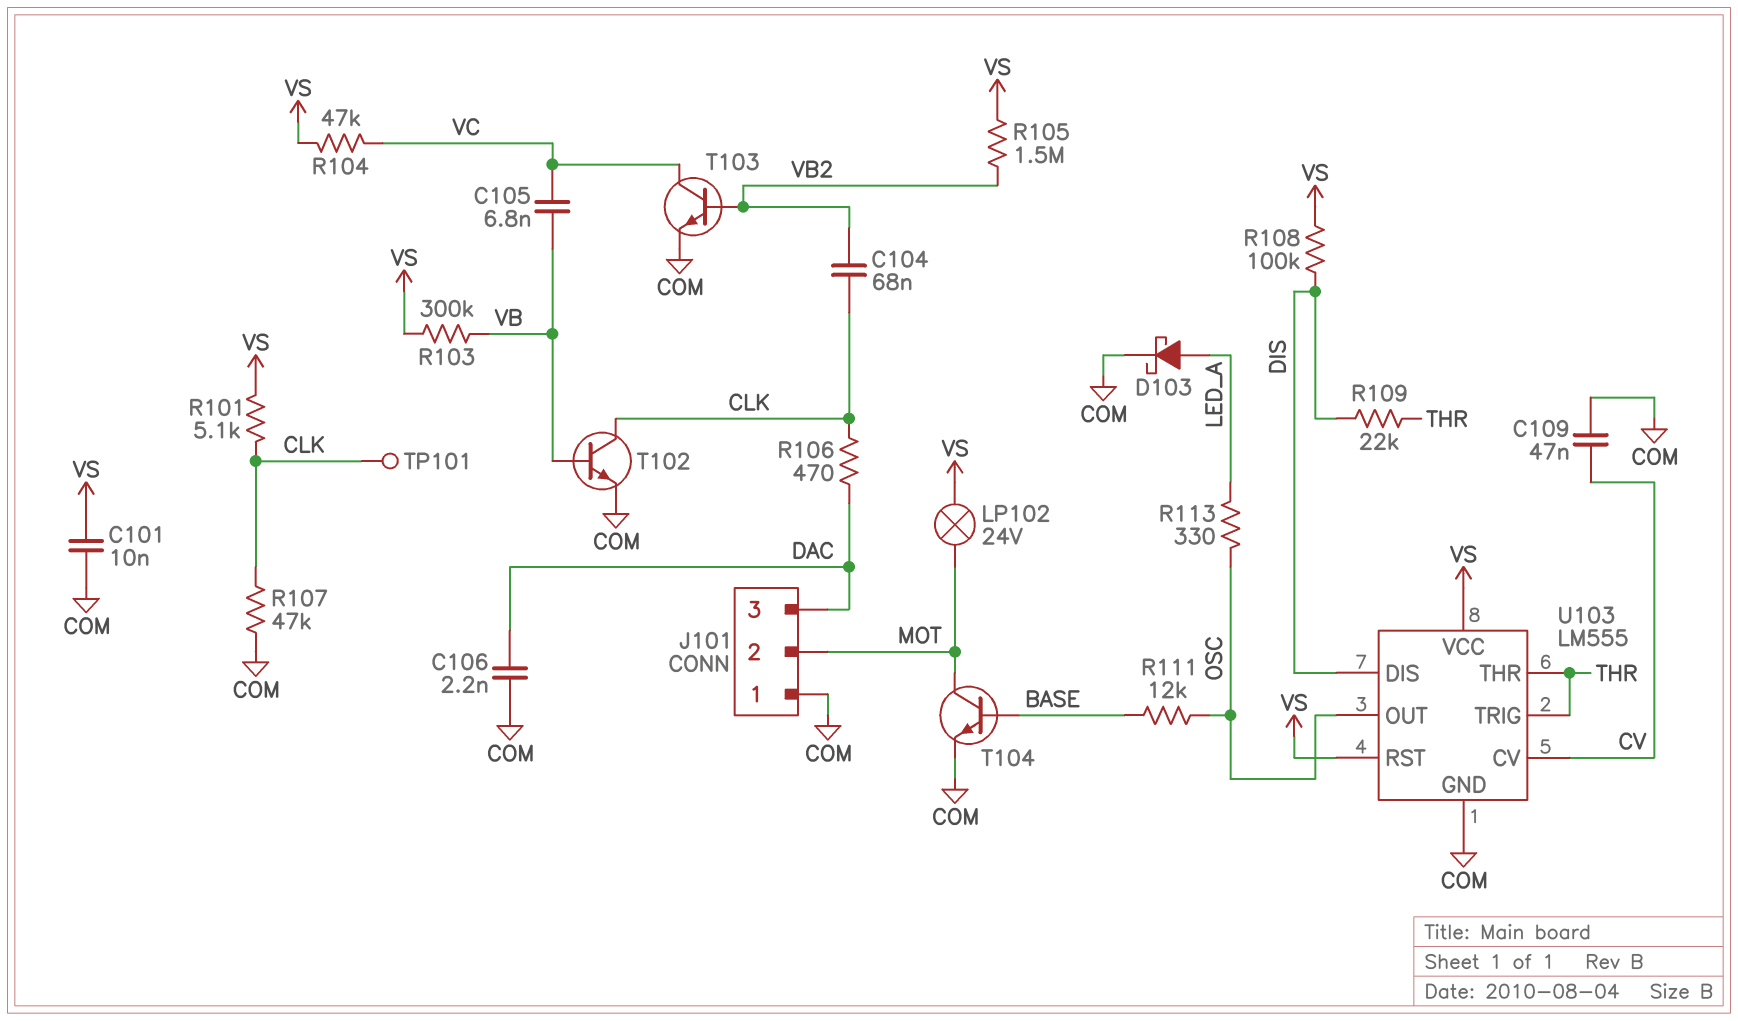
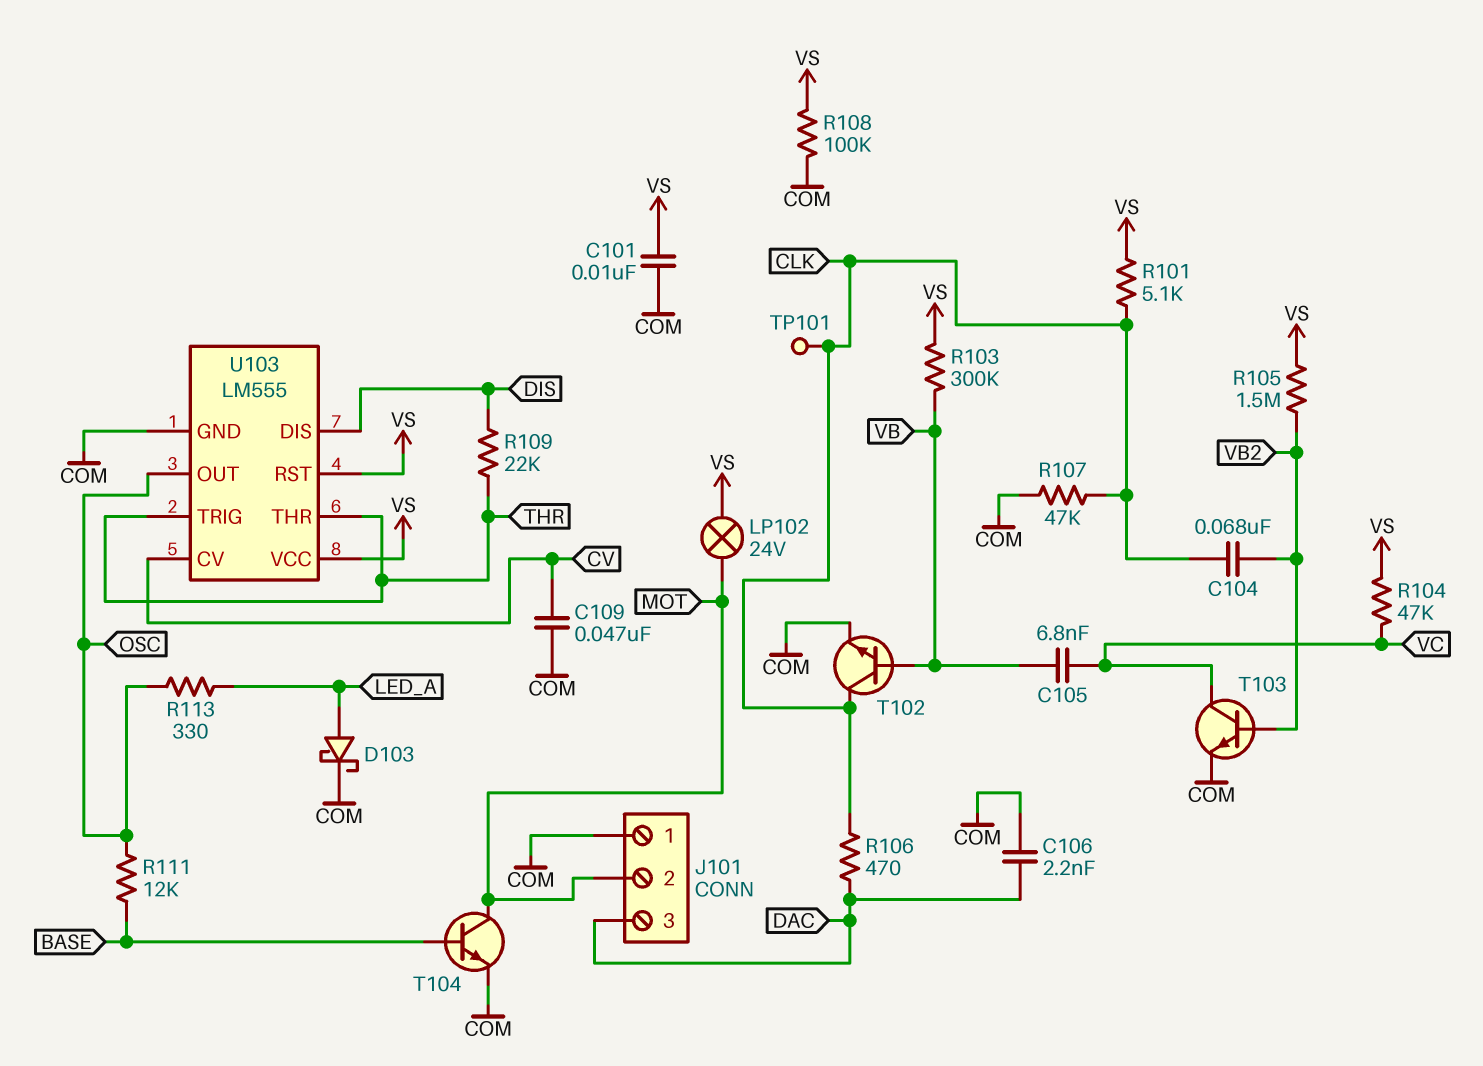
R108: 100k (DIS, VS) -> 100k (COM, VS)

